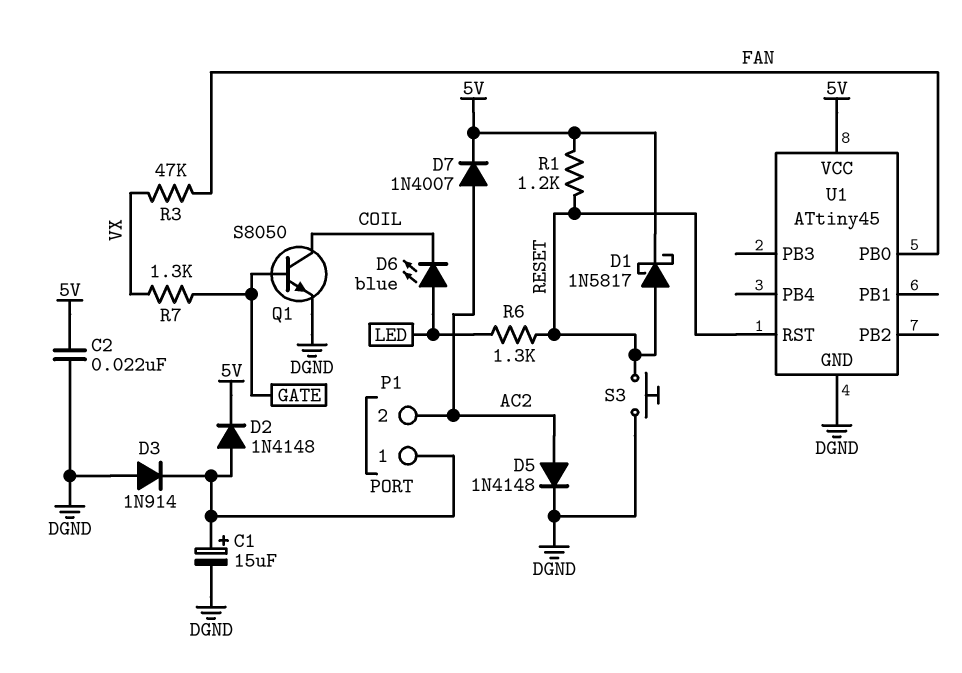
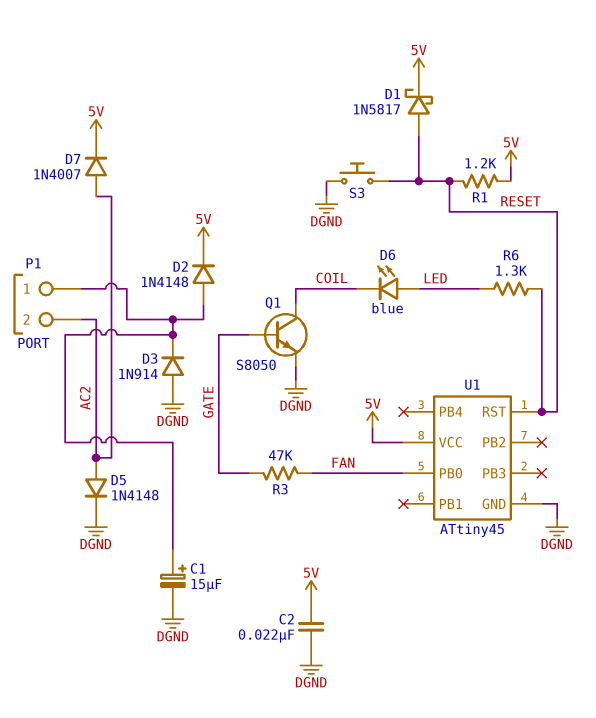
R3: 47k (FAN, VX) -> 47k (FAN, GATE)
R7: 1.3k (GATE, VX) -> none

